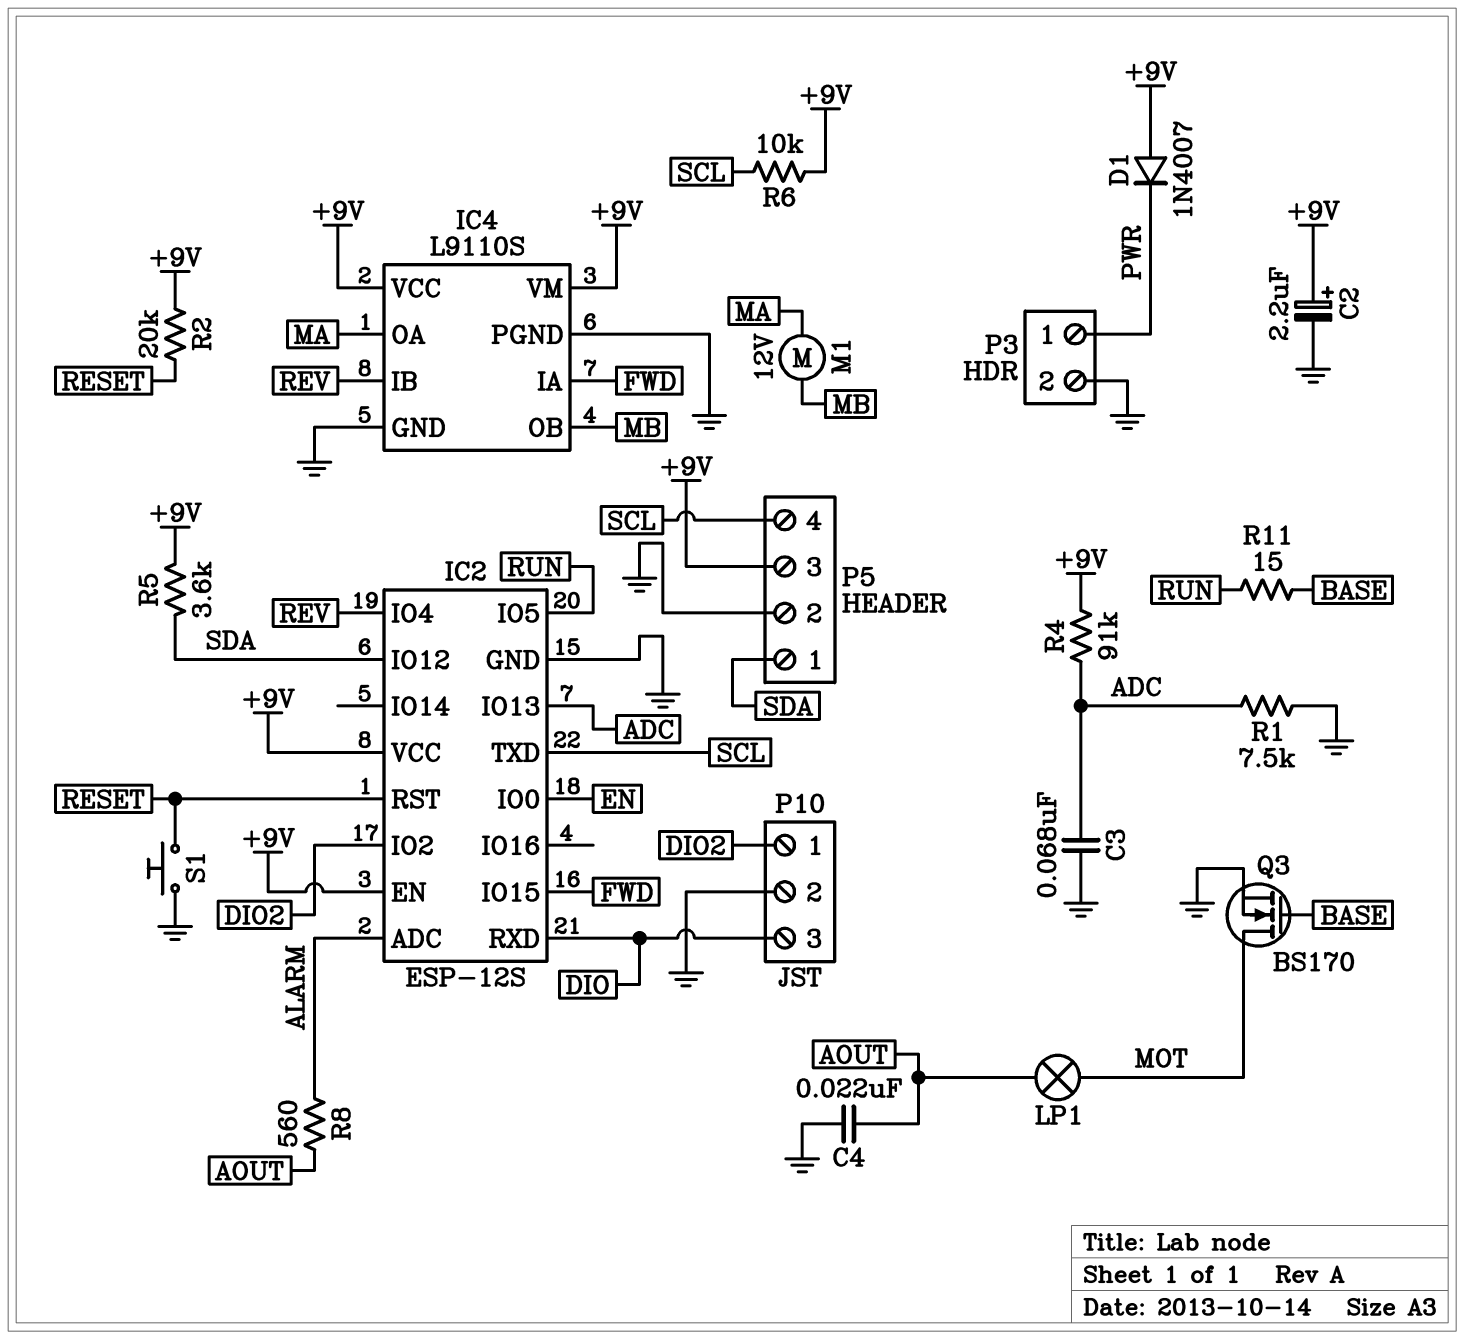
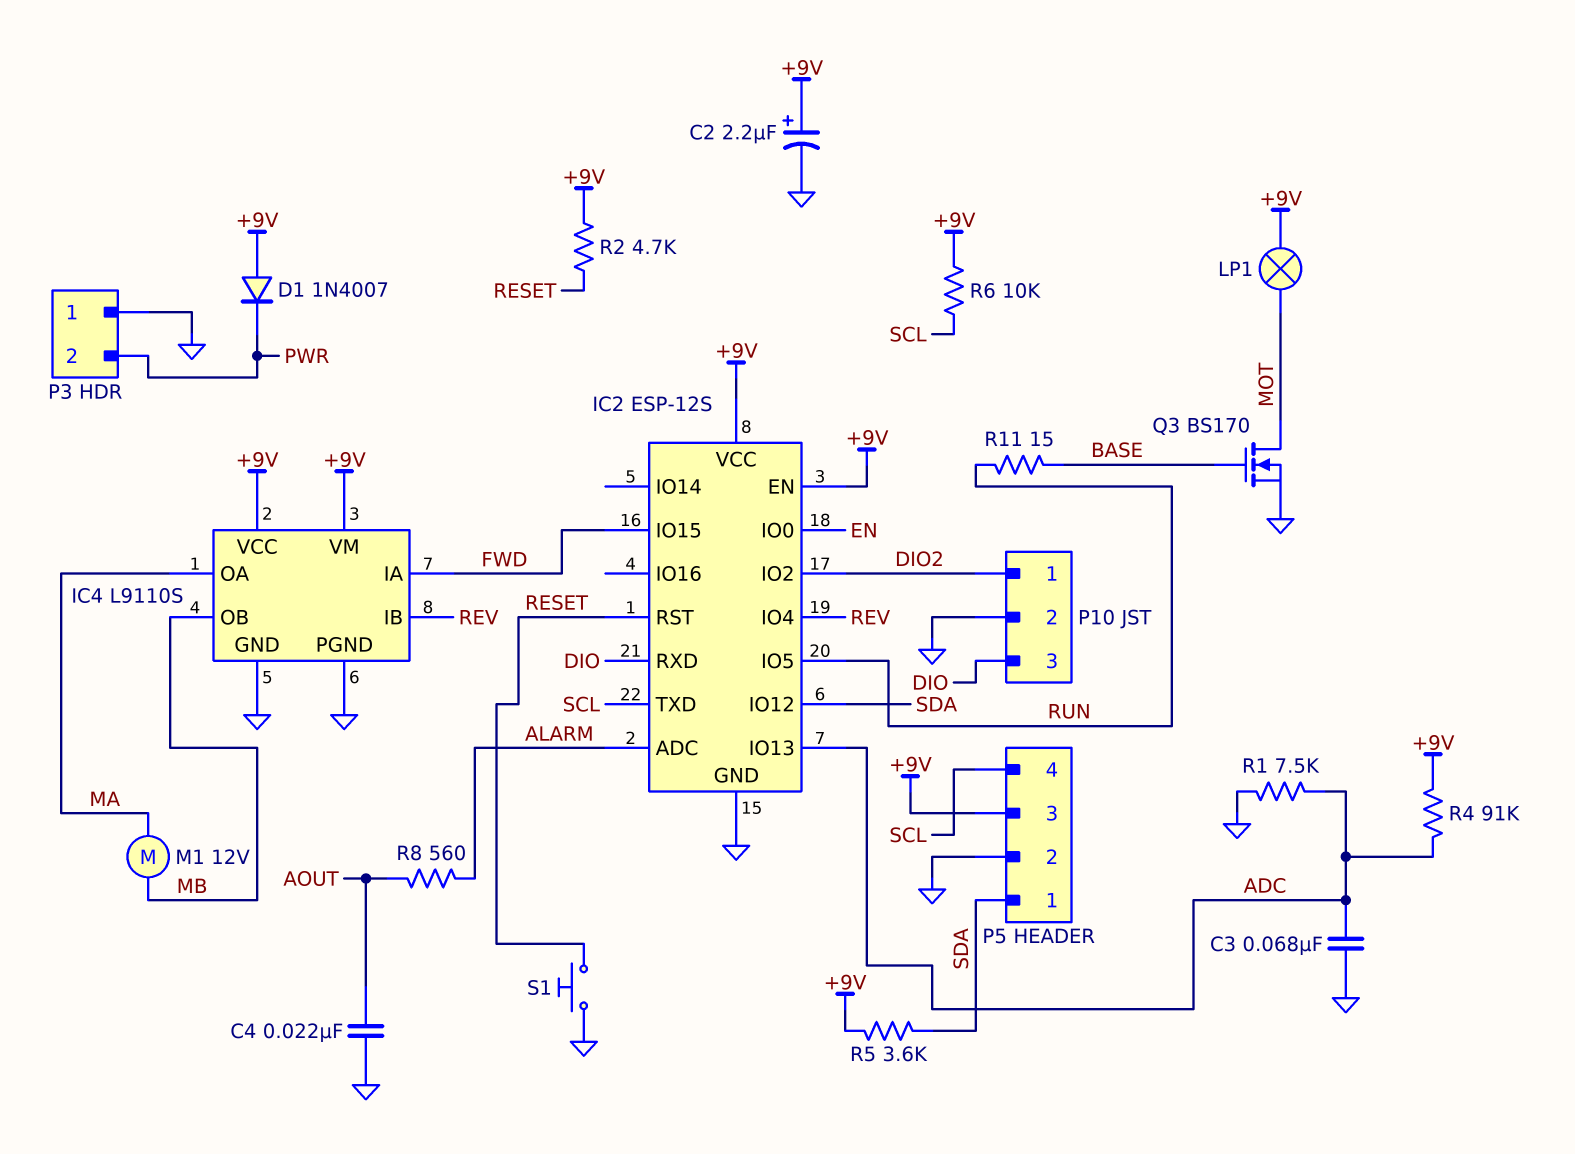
LP1: lamp (AOUT, MOT) -> lamp (+9V, MOT)
P3 pin 1: PWR -> GND
P3 pin 2: GND -> PWR
R2: 20k (+9V, RESET) -> 4.7k (+9V, RESET)

